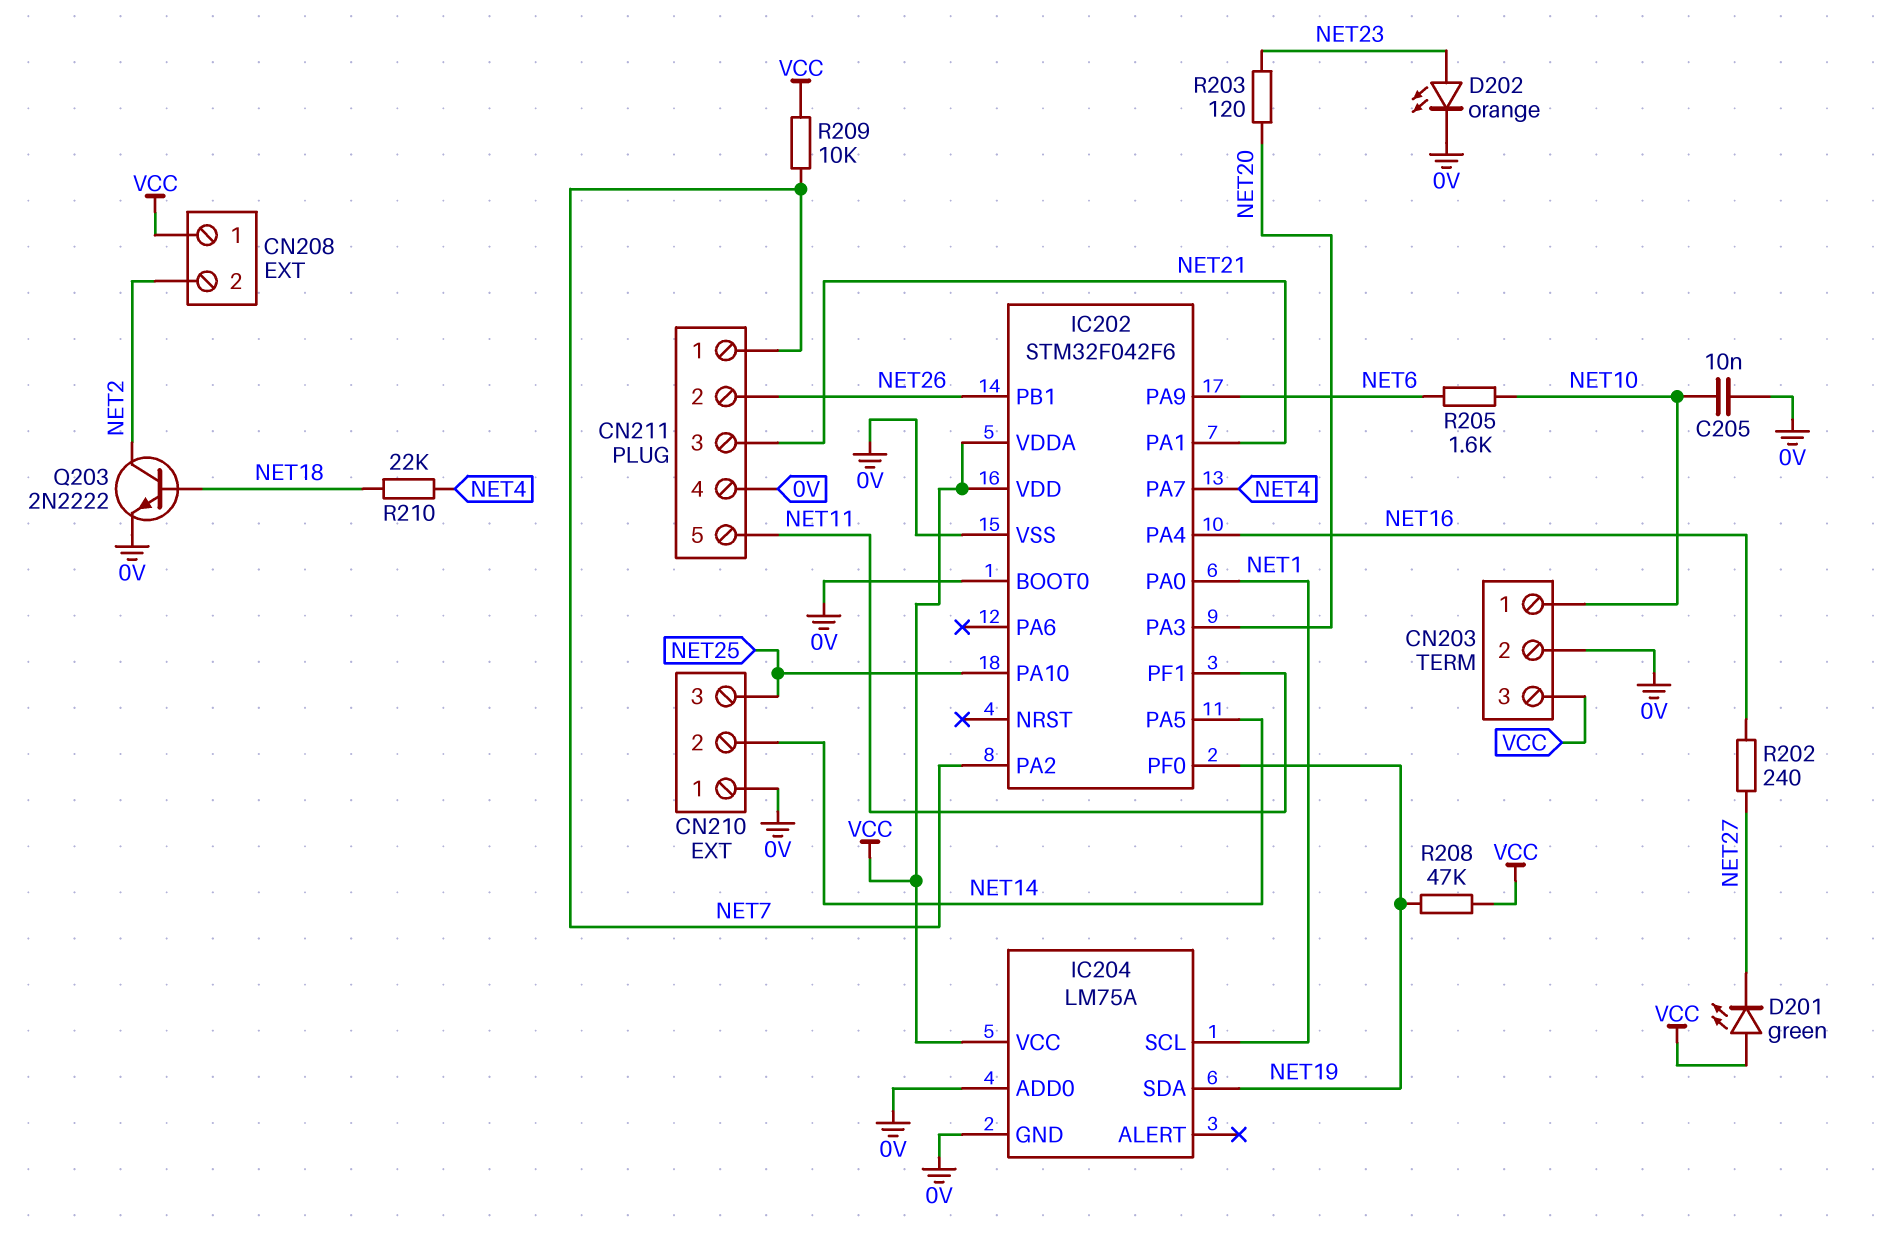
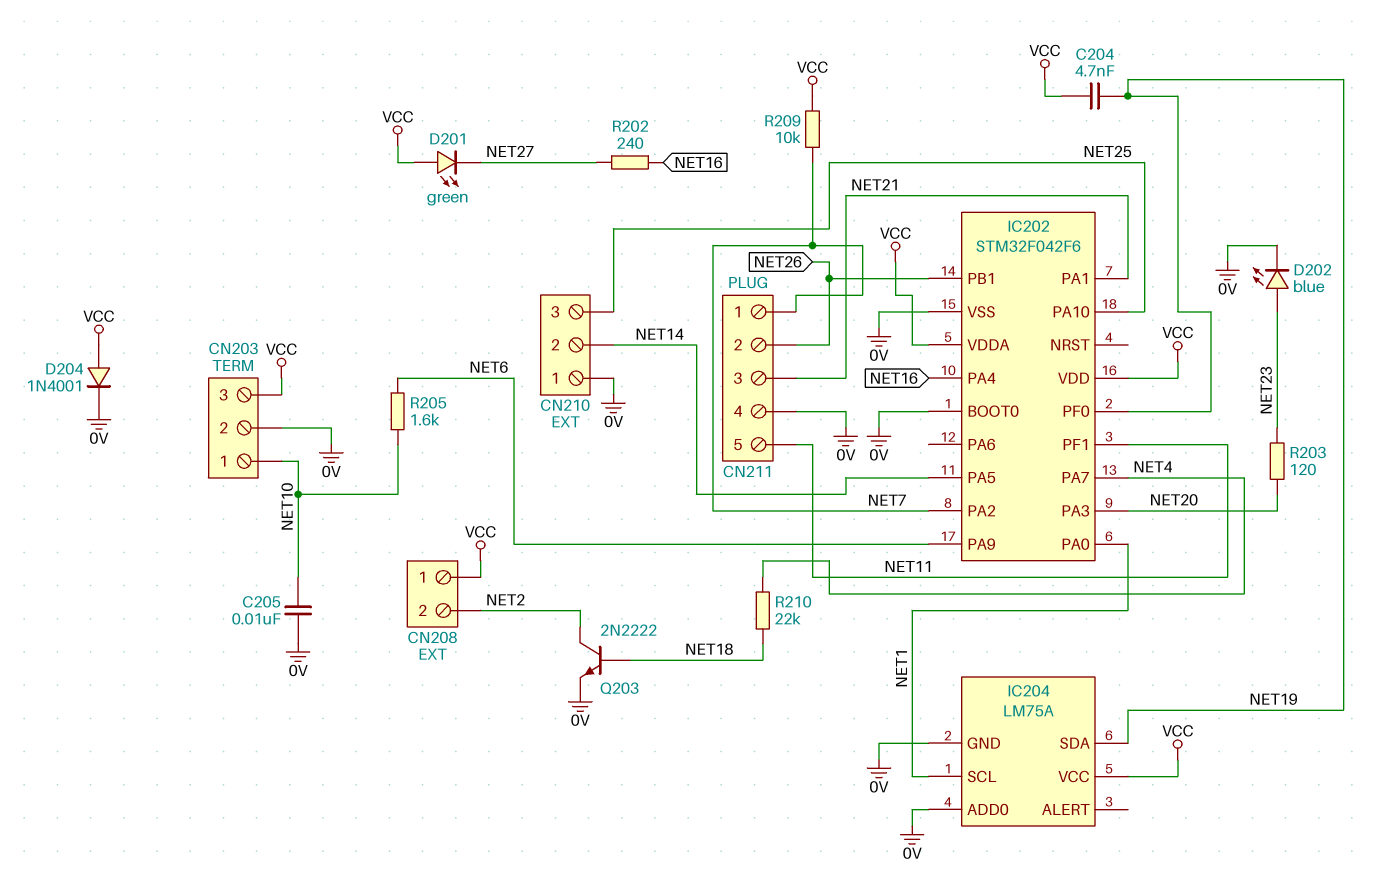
C204: none -> 4.7nF (NET19, VCC)
D202: LED orange (A NET23, K 0V) -> LED blue (A NET23, K 0V)
D204: none -> diode 1N4001 (A VCC, K 0V)
R208: 47k (NET19, VCC) -> none

